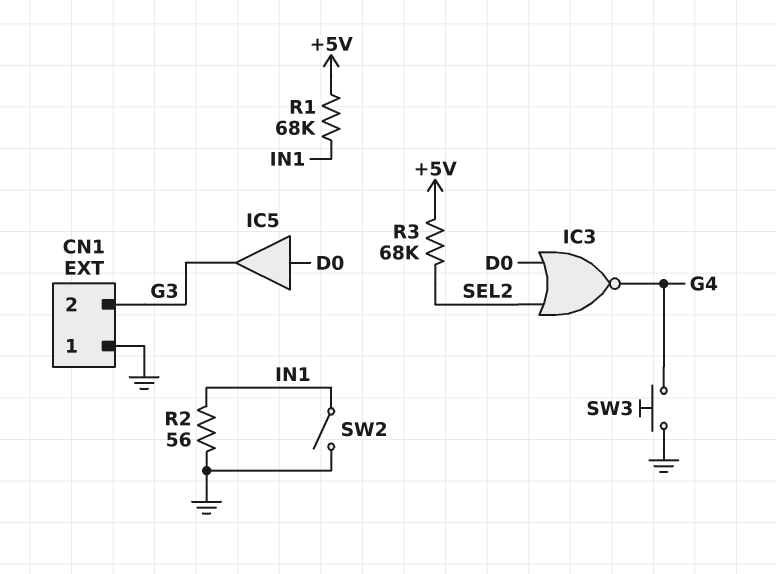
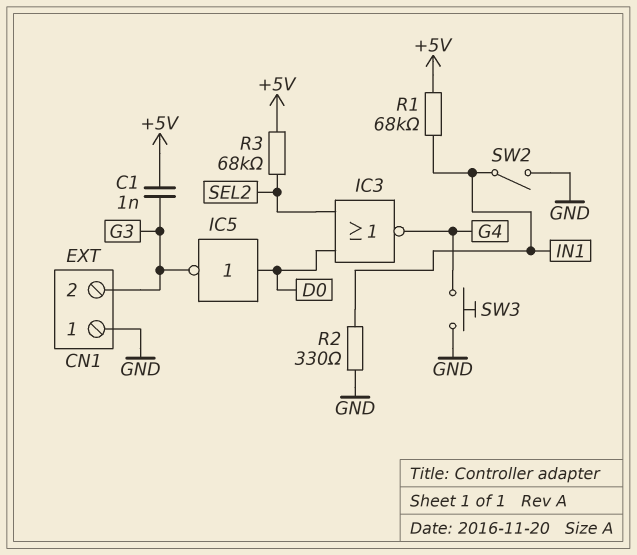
C1: none -> 1nF (+5V, G3)
IC5: buffer (in D0, out G3) -> NOT (in D0, out G3)
R2: 56 (GND, IN1) -> 330 (GND, IN1)

